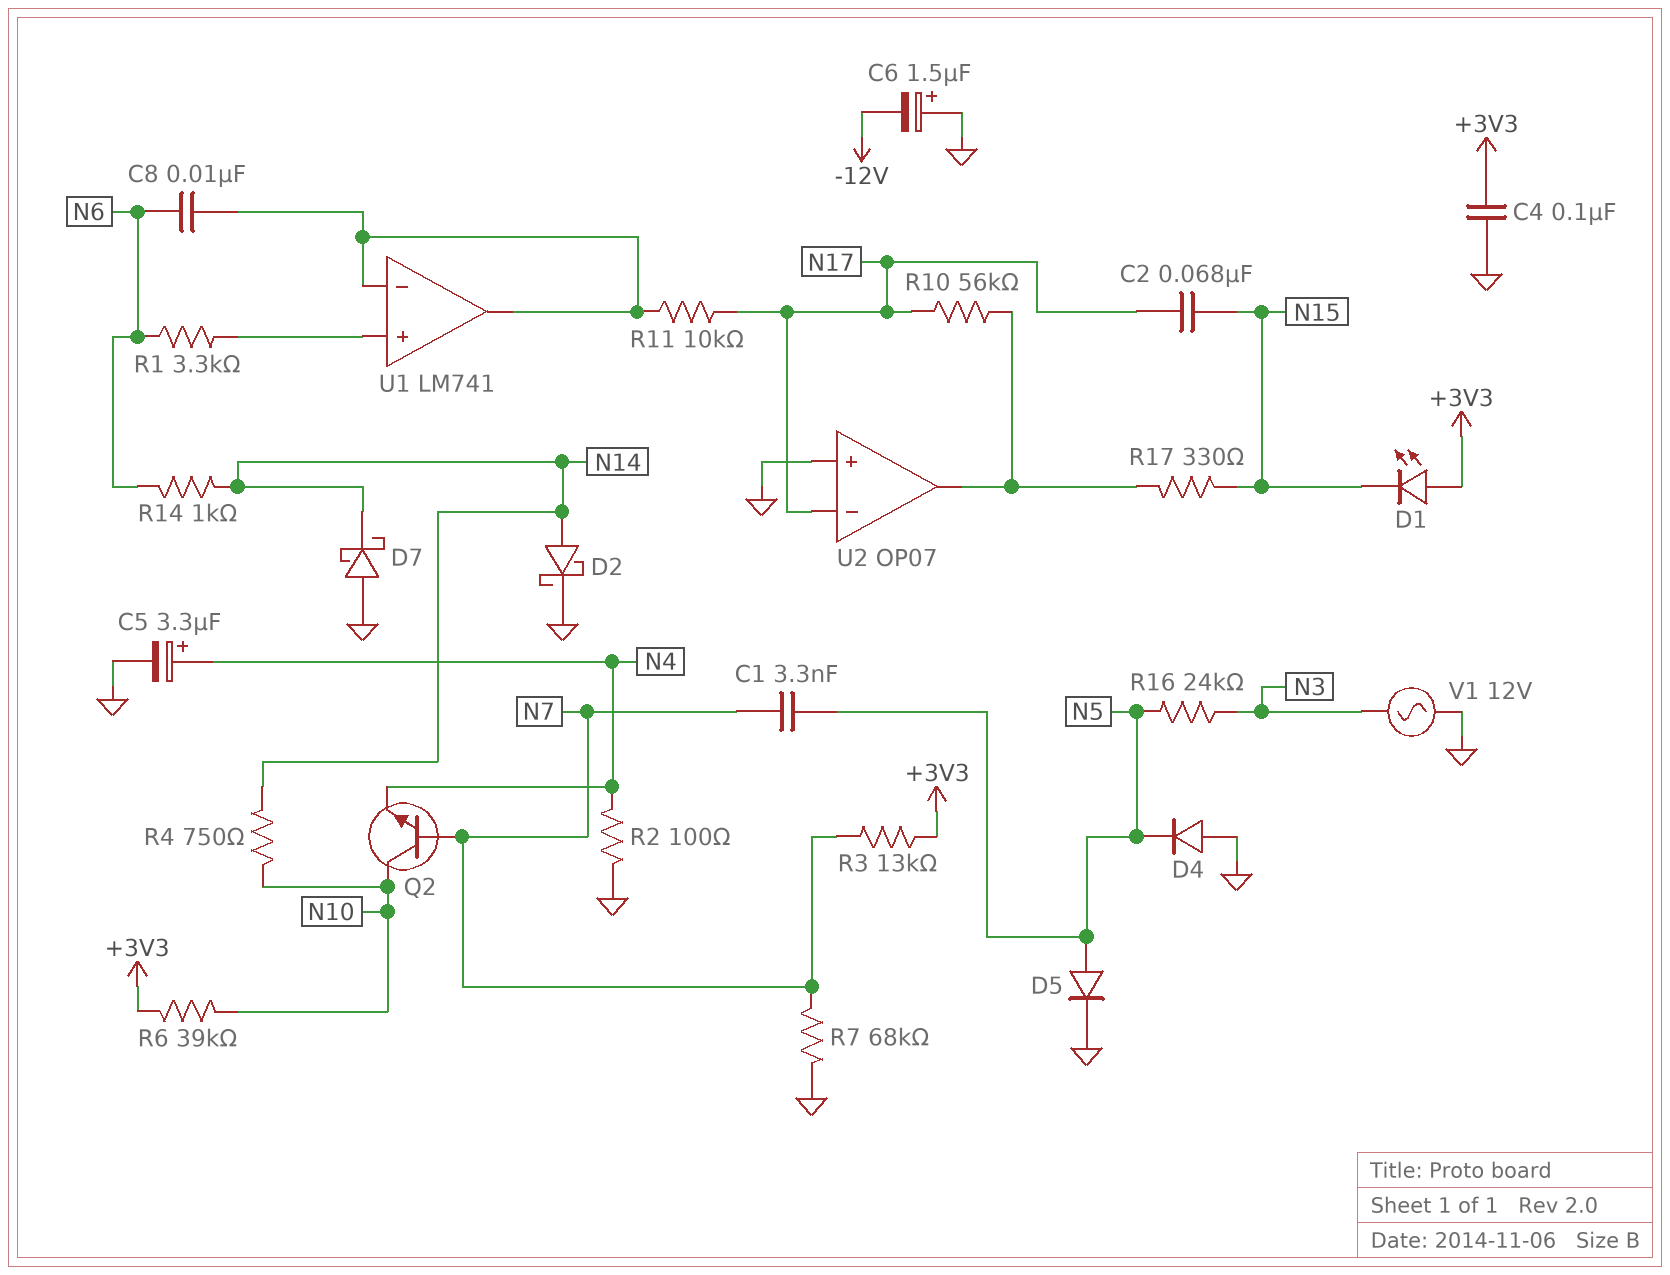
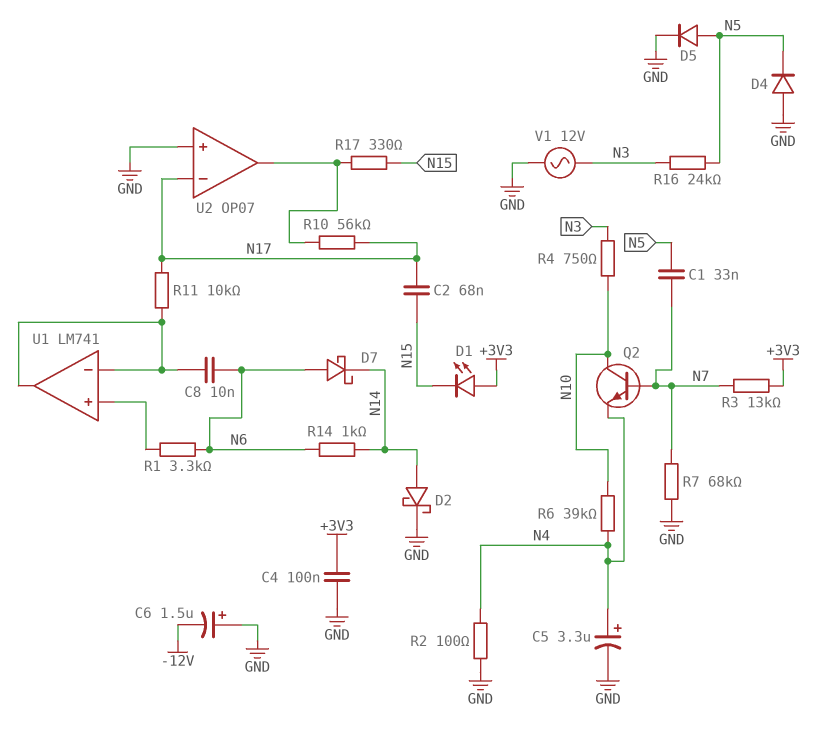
C1: 3.3nF (N5, N7) -> 33nF (N5, N7)
D7: schottky (A GND, K N14) -> schottky (A N6, K N14)
R4: 750 (N10, N14) -> 750 (N3, N10)
R6: 39k (+3V3, N10) -> 39k (N4, N10)

